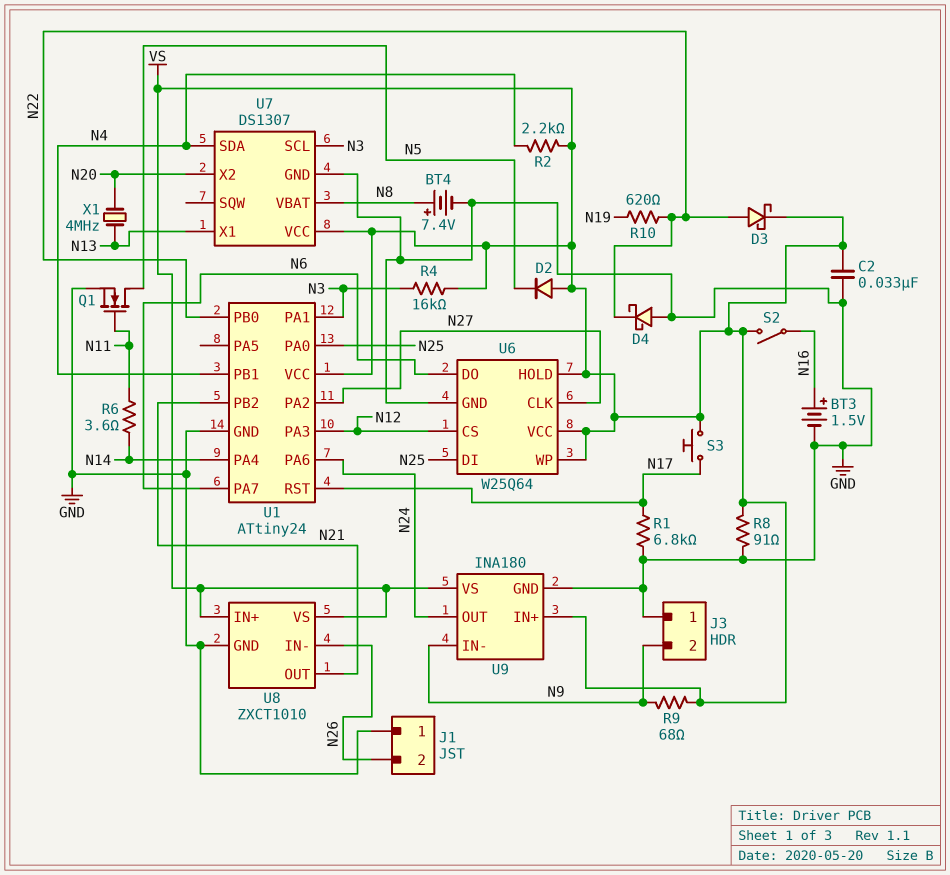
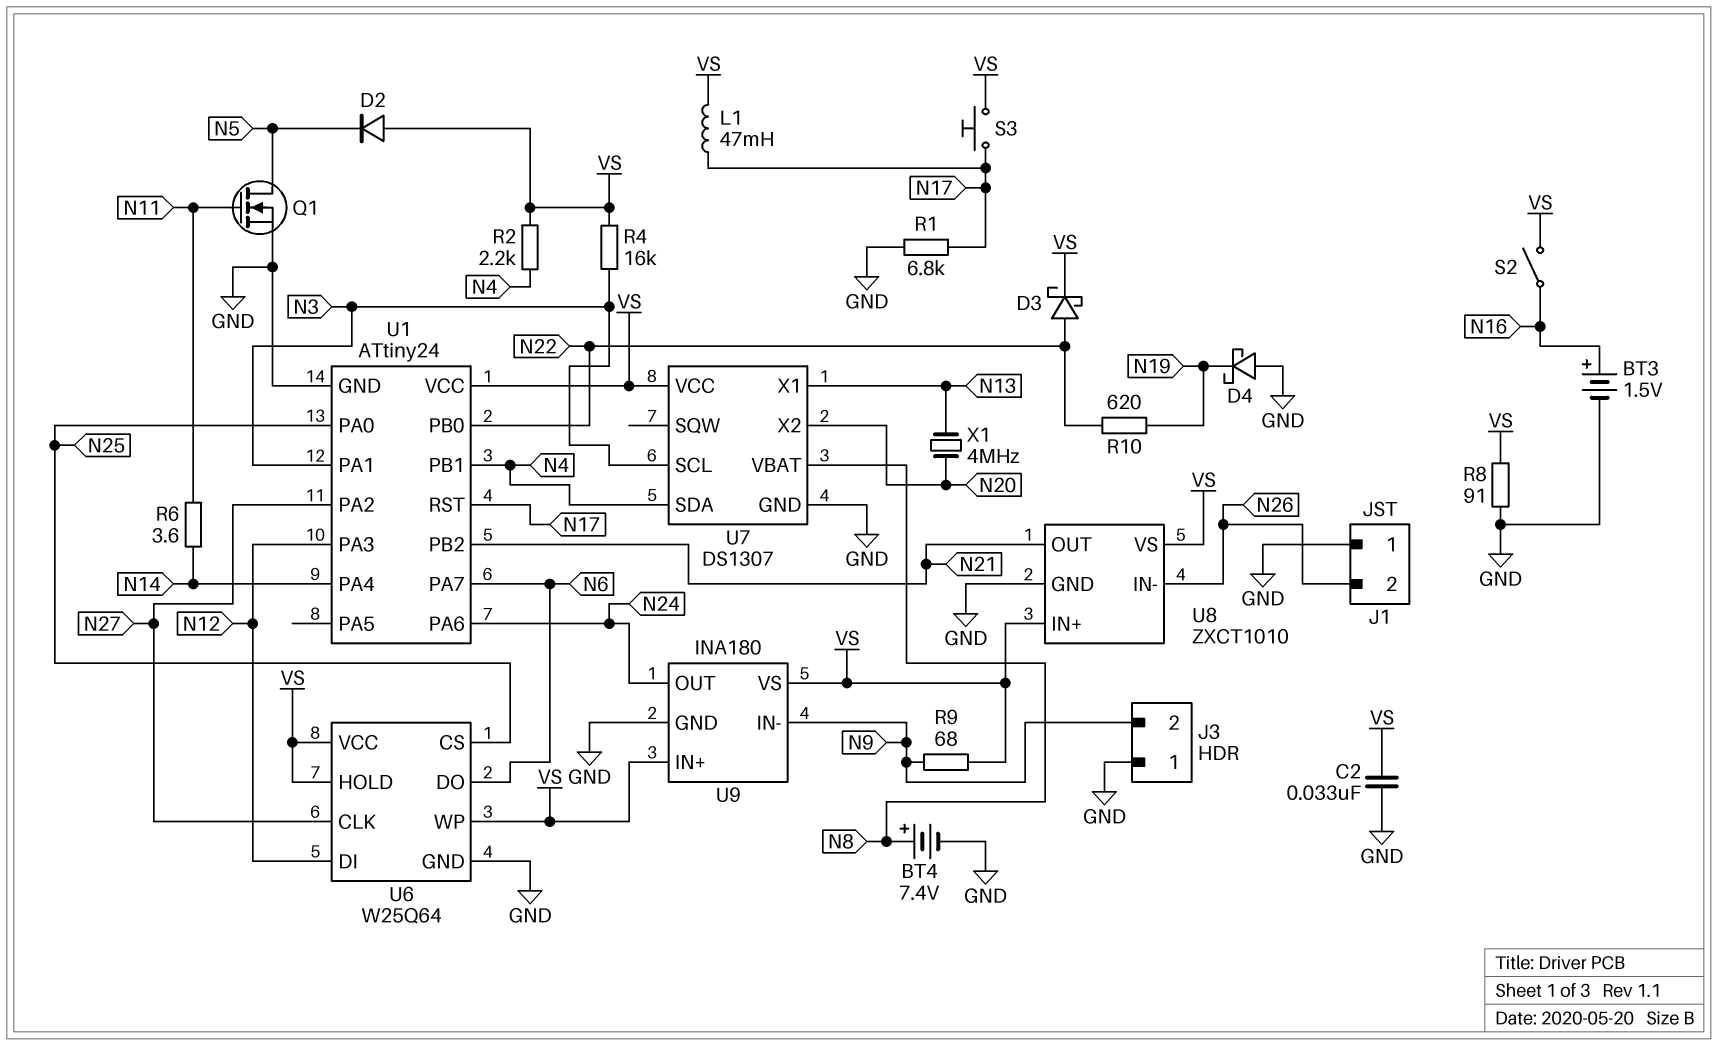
D4: schottky (A GND, K N22) -> schottky (A GND, K N19)
L1: none -> 47mH (N17, VS)
U6 pin CS: N12 -> N25
U6 pin DI: N25 -> N12

